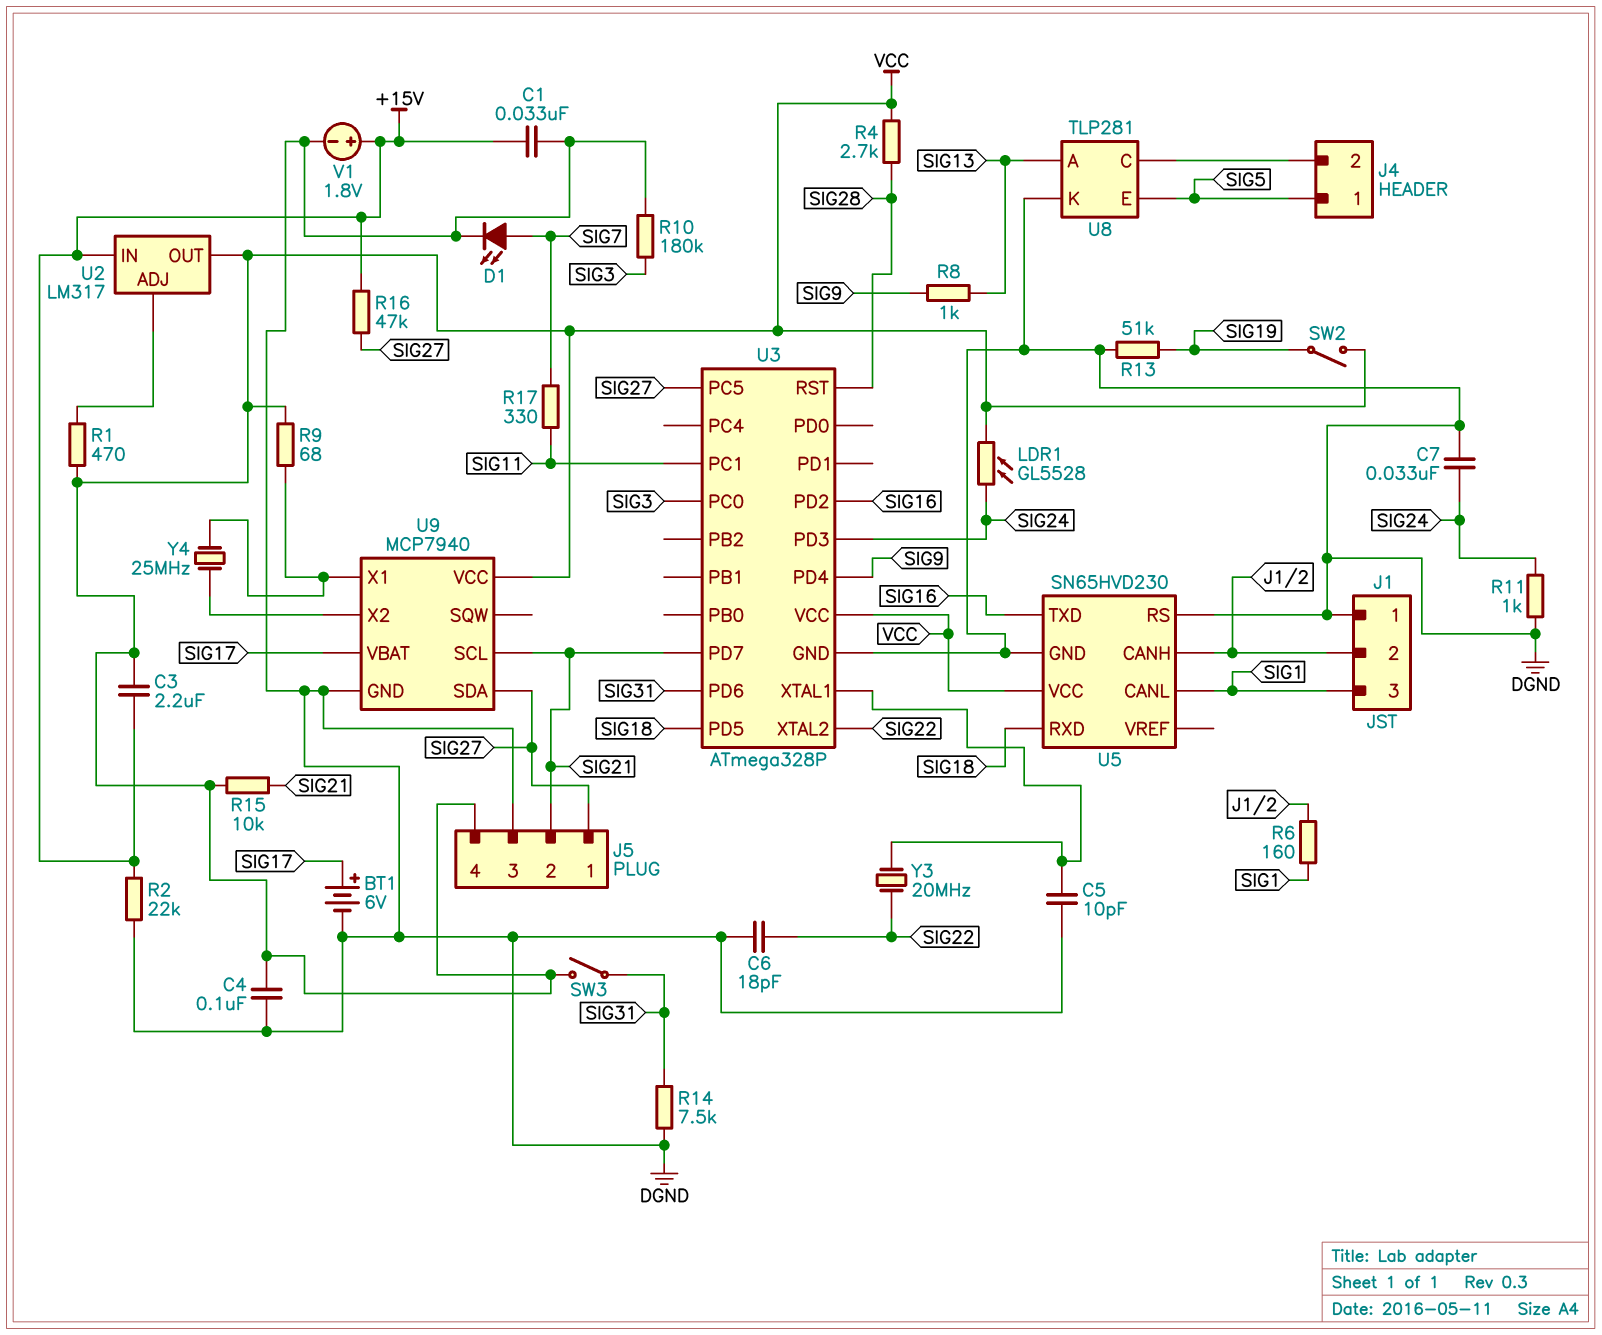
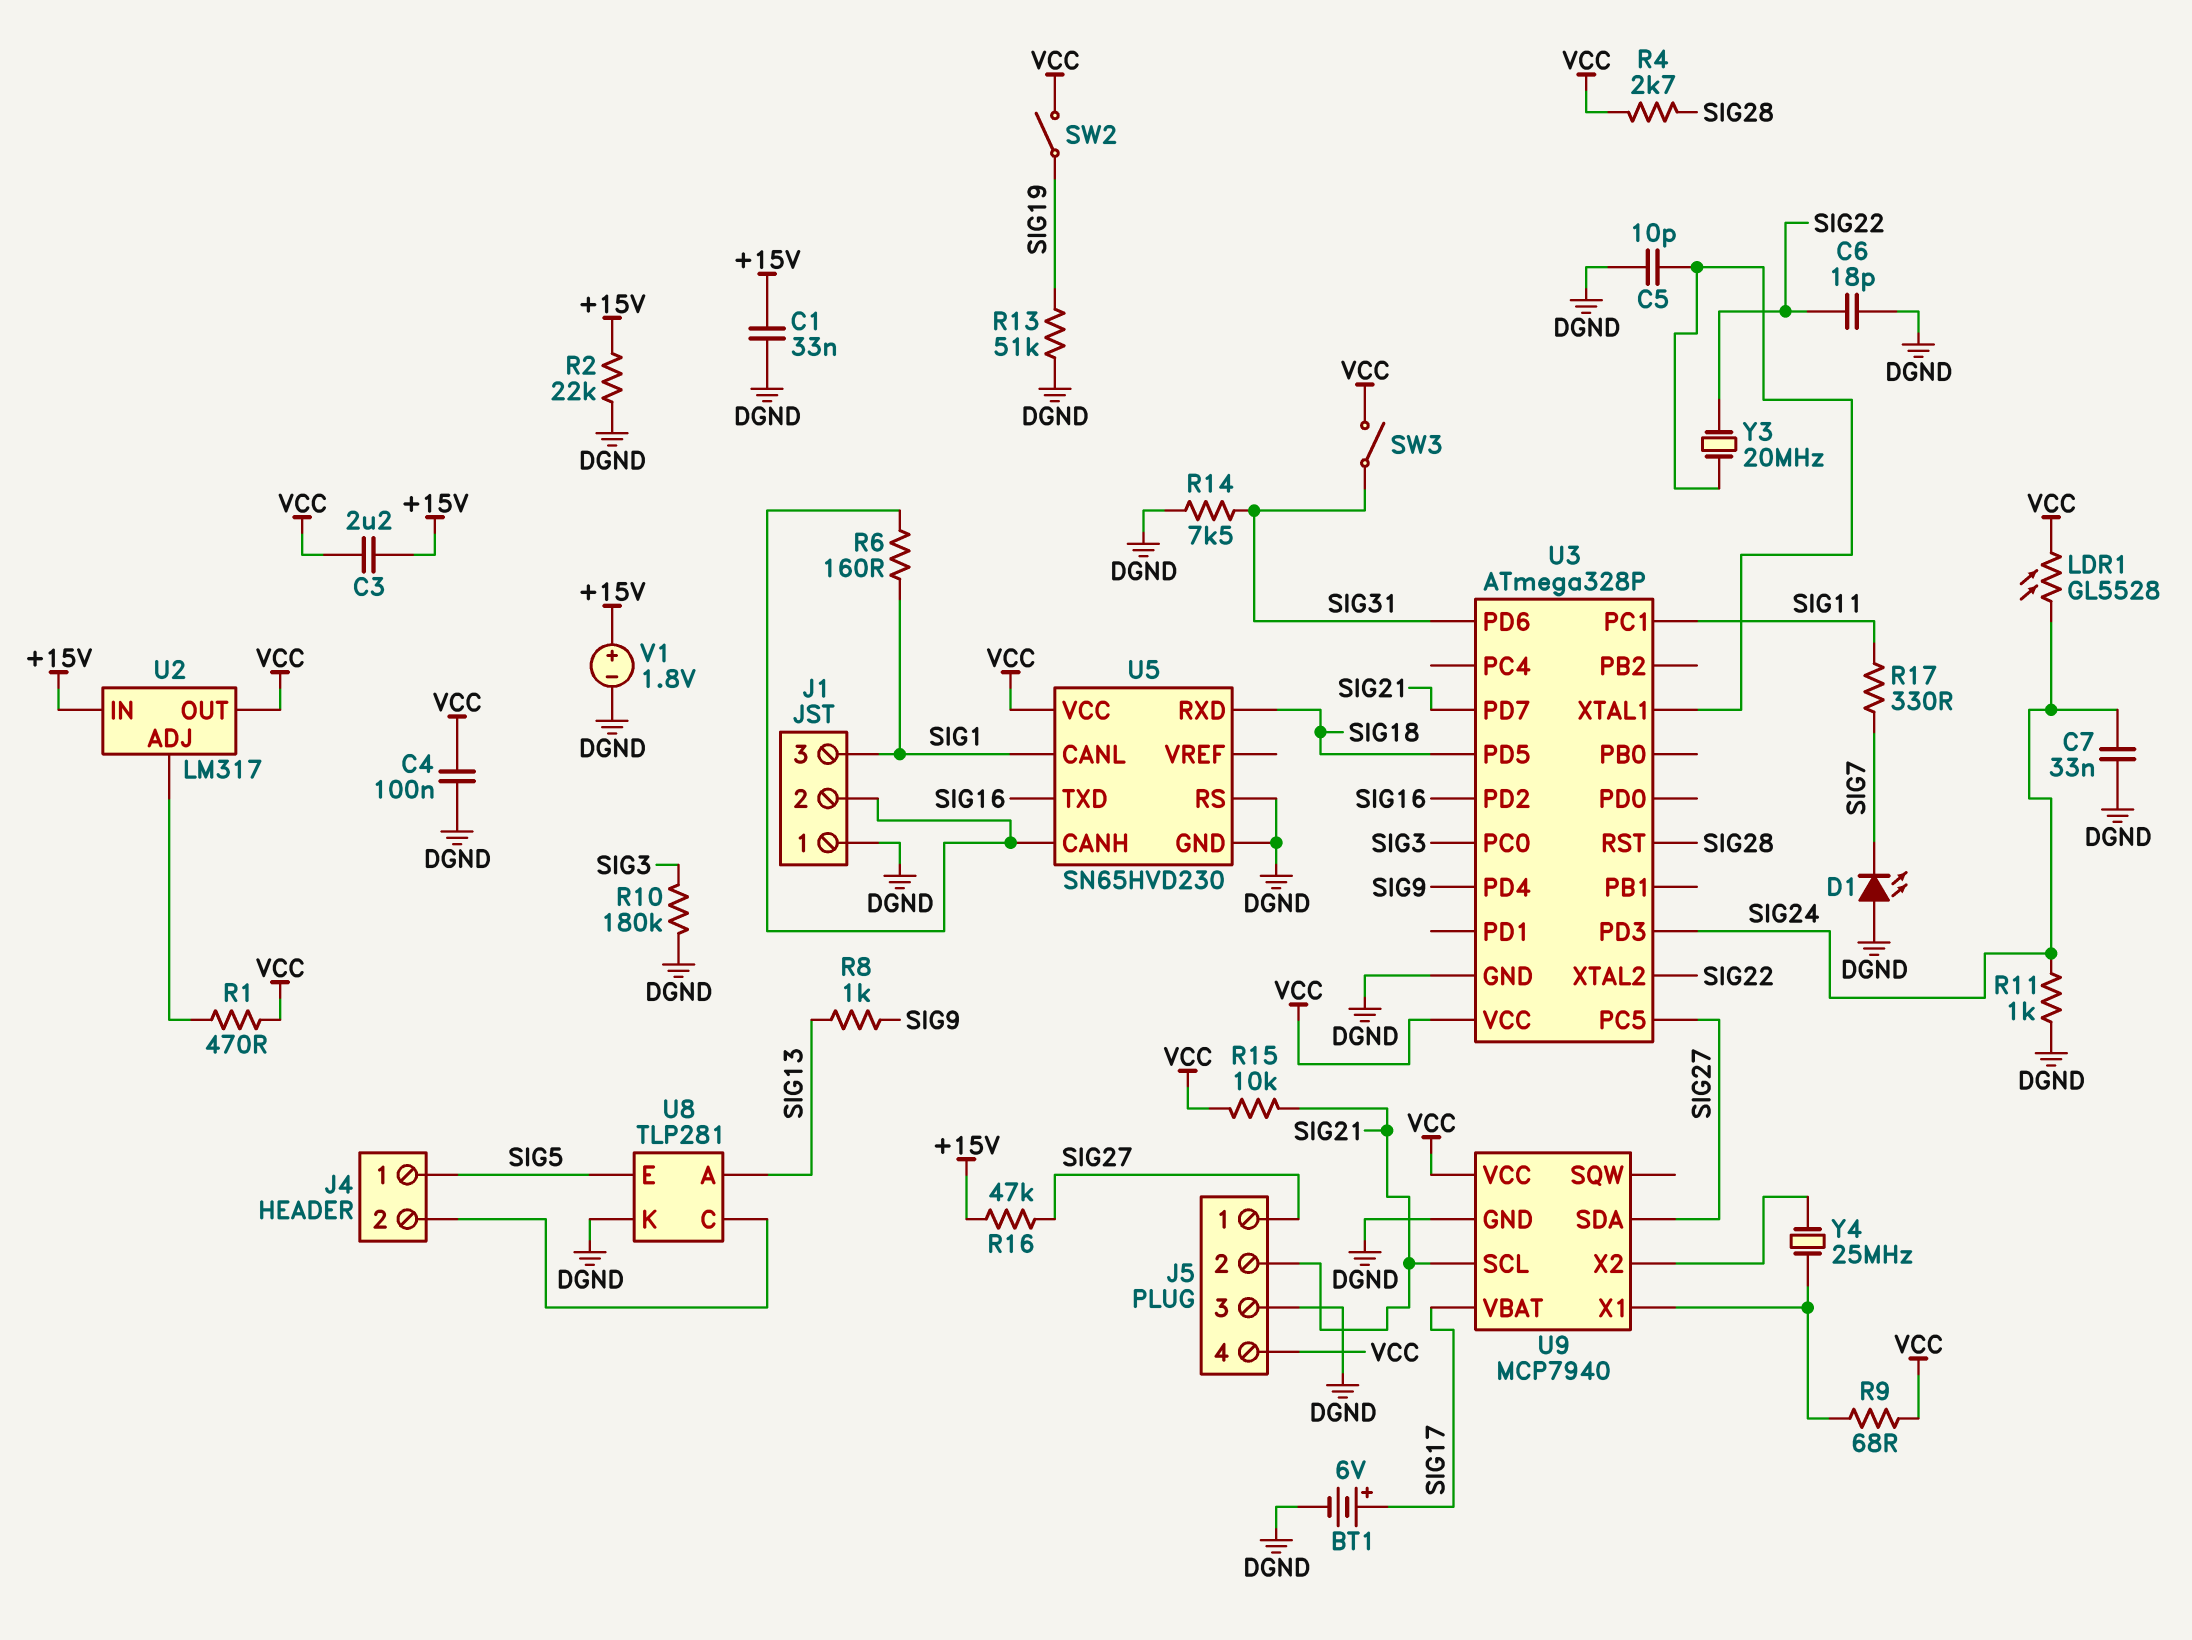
D1: LED (A SIG7, K DGND) -> LED (A DGND, K SIG7)

